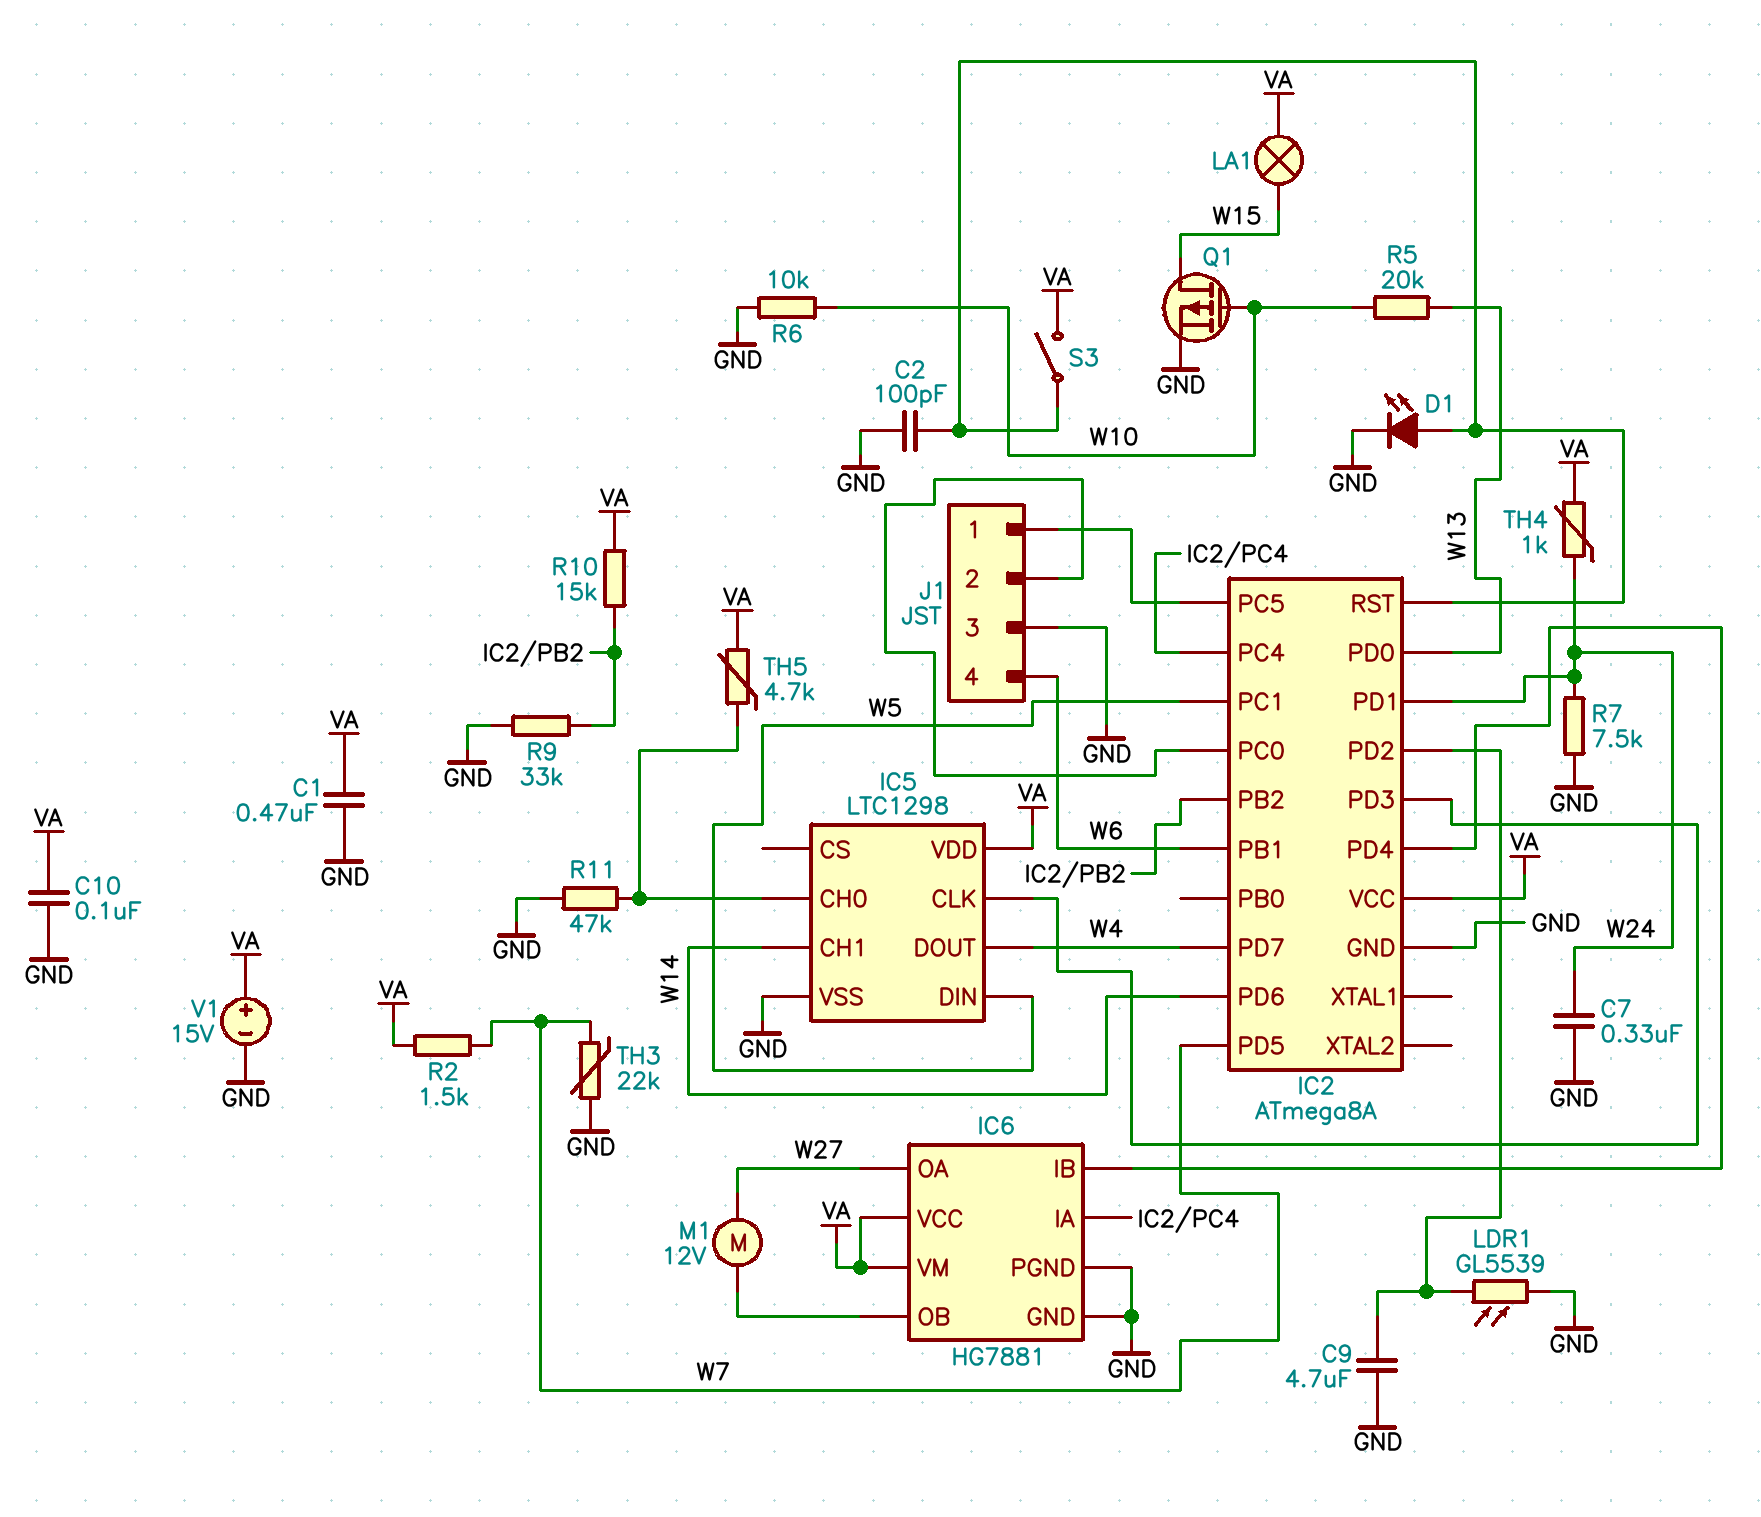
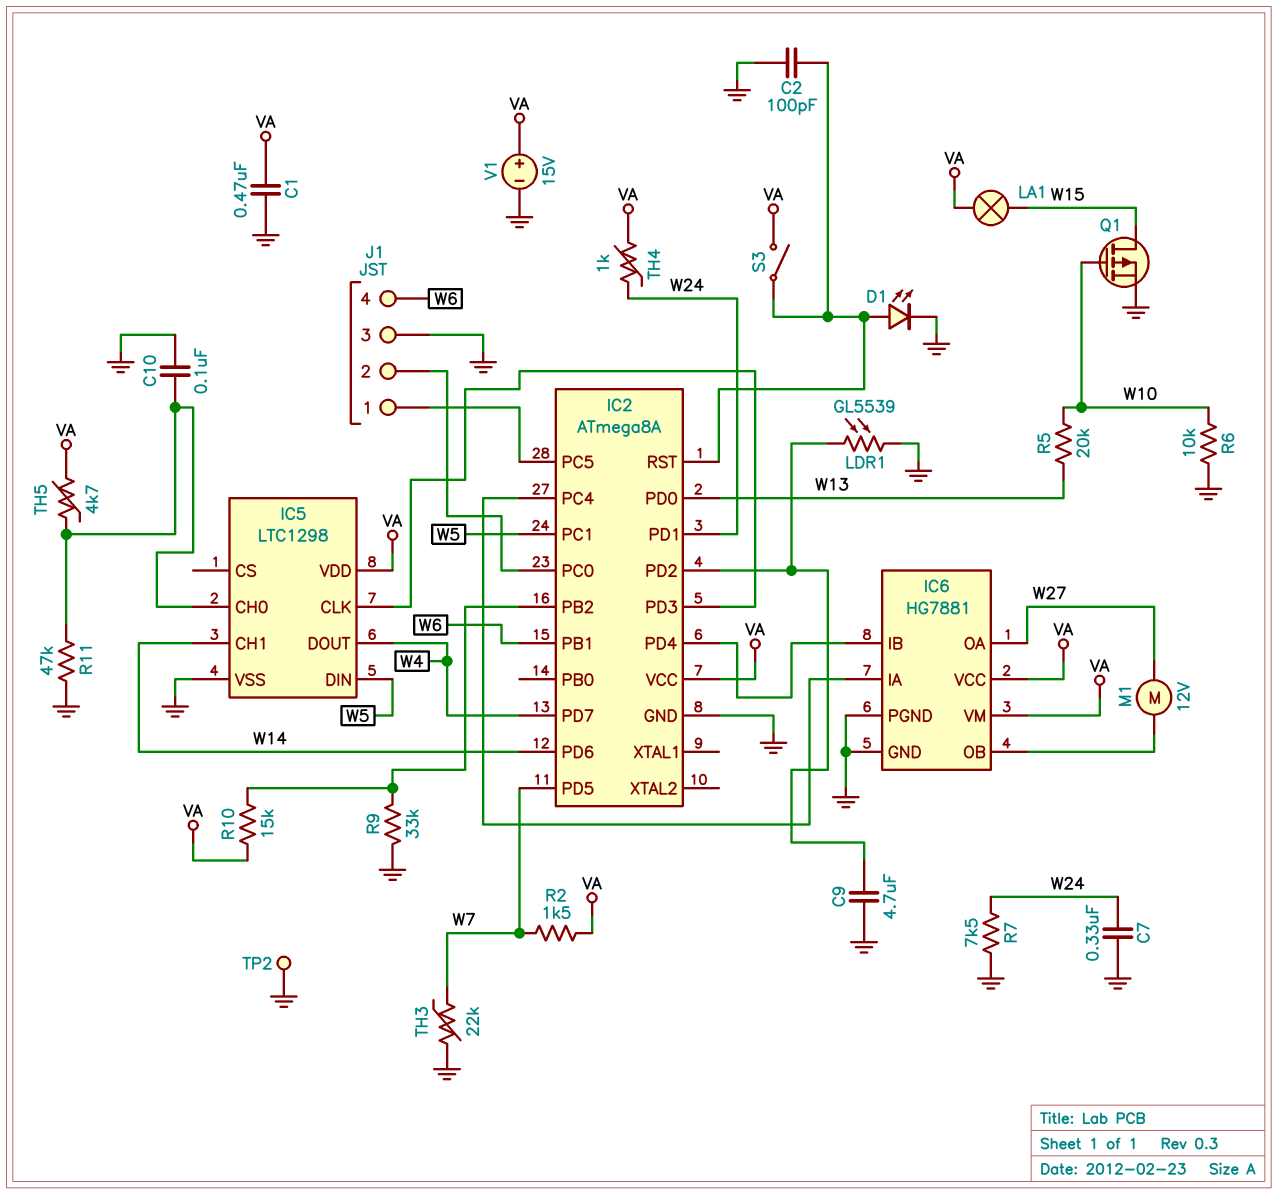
C10: 100nF (GND, VA) -> 100nF (GND, IC5/CH0)
TP2: none -> test point (GND)

